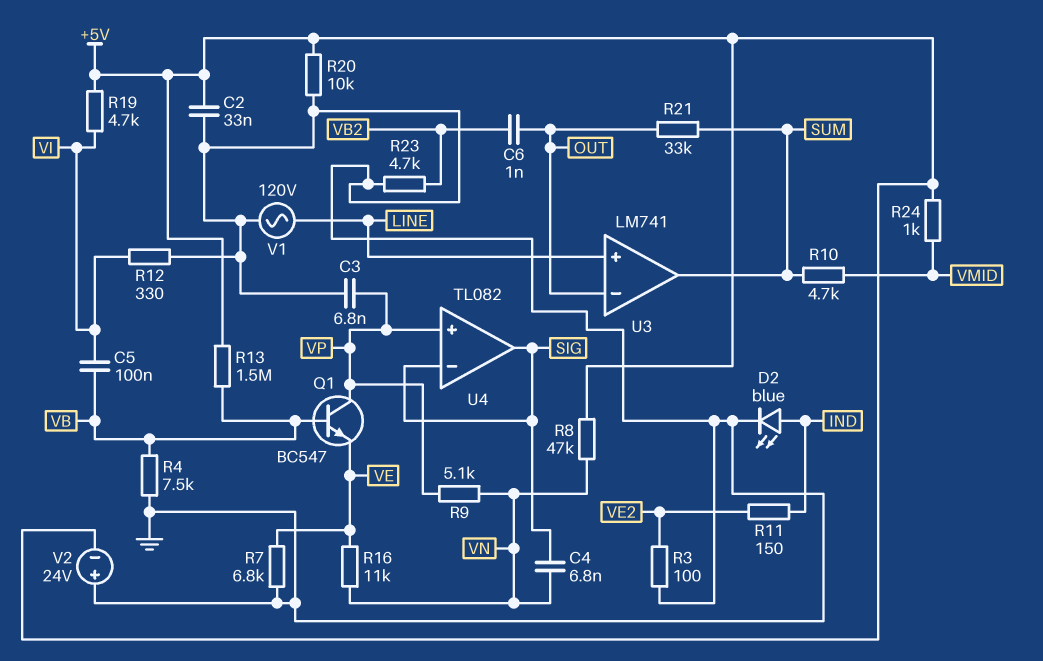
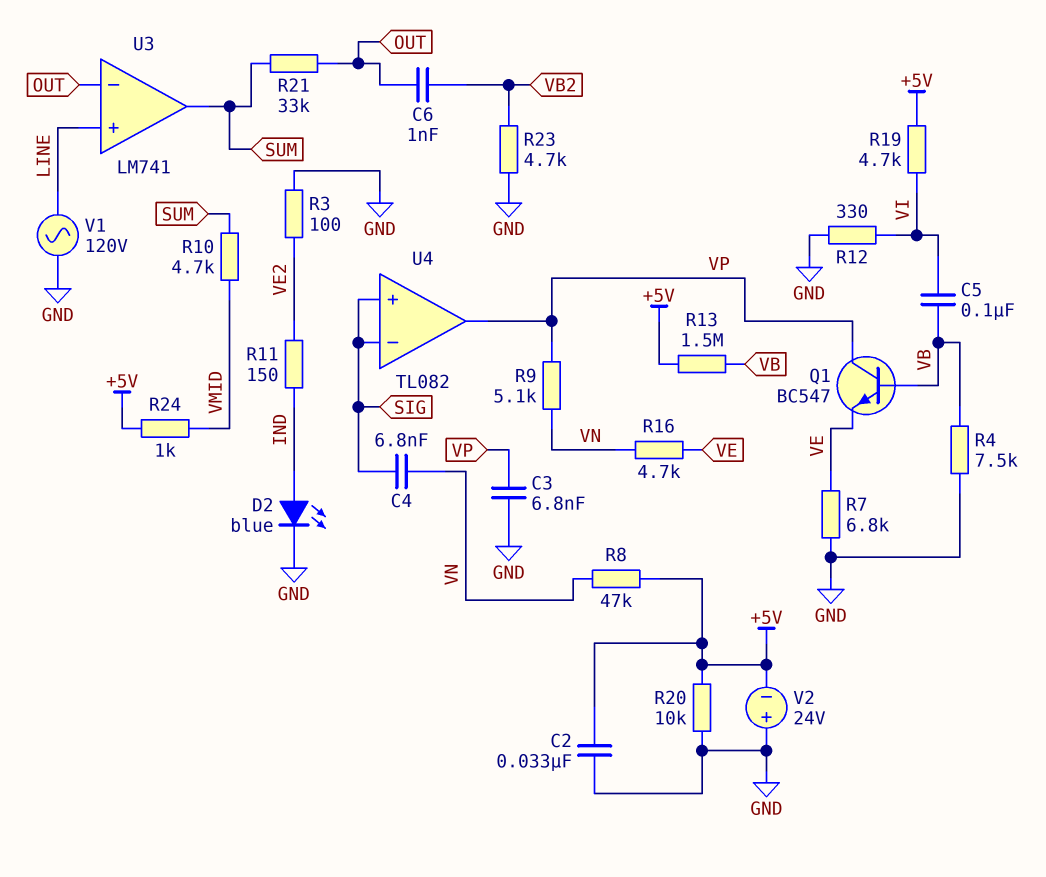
R16: 11k (VE, VN) -> 4.7k (VE, VN)
U4 pin in+: VP -> SIG
U4 pin out: SIG -> VP

